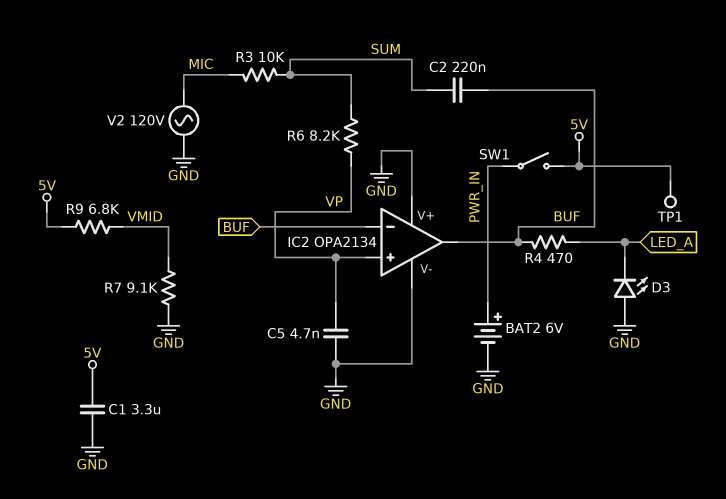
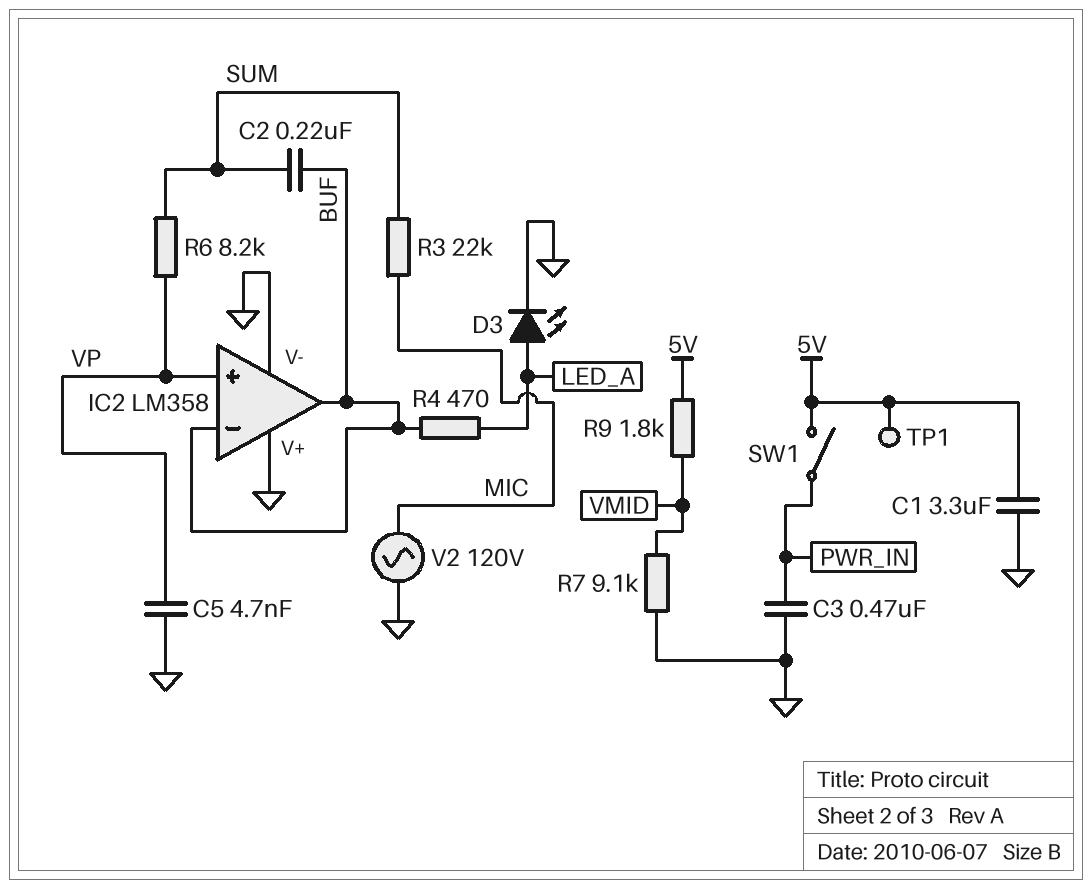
BAT2: 6V (plus PWR_IN, minus GND) -> none
C3: none -> 470nF (GND, PWR_IN)
D3: LED (A GND, K LED_A) -> LED (A LED_A, K GND)
IC2: OPA2134 -> LM358
R3: 10k (MIC, SUM) -> 22k (MIC, SUM)
R9: 6.8k (5V, VMID) -> 1.8k (5V, VMID)

